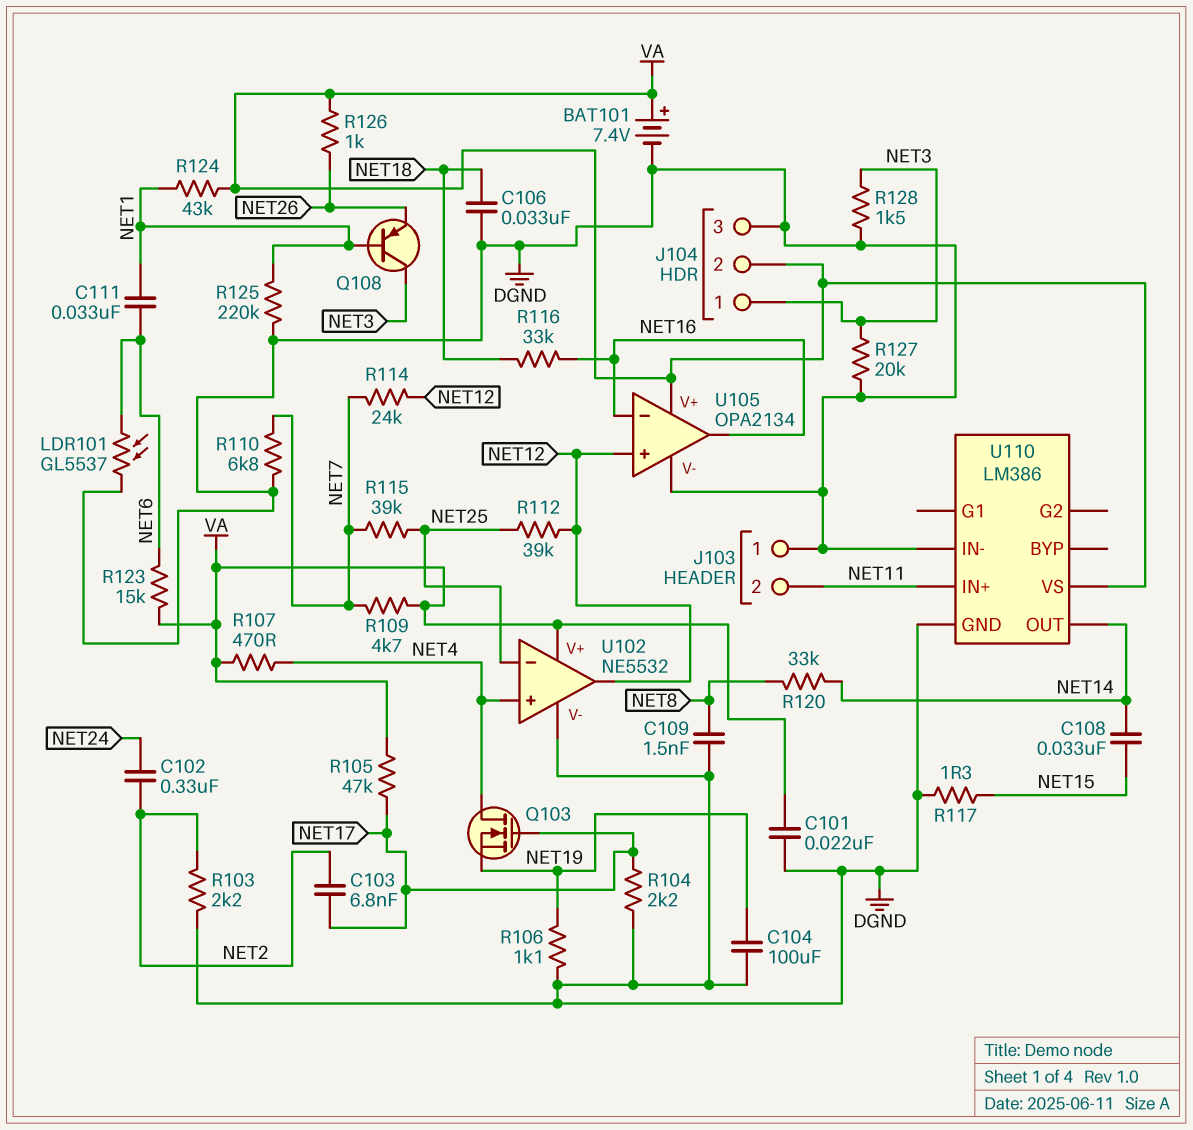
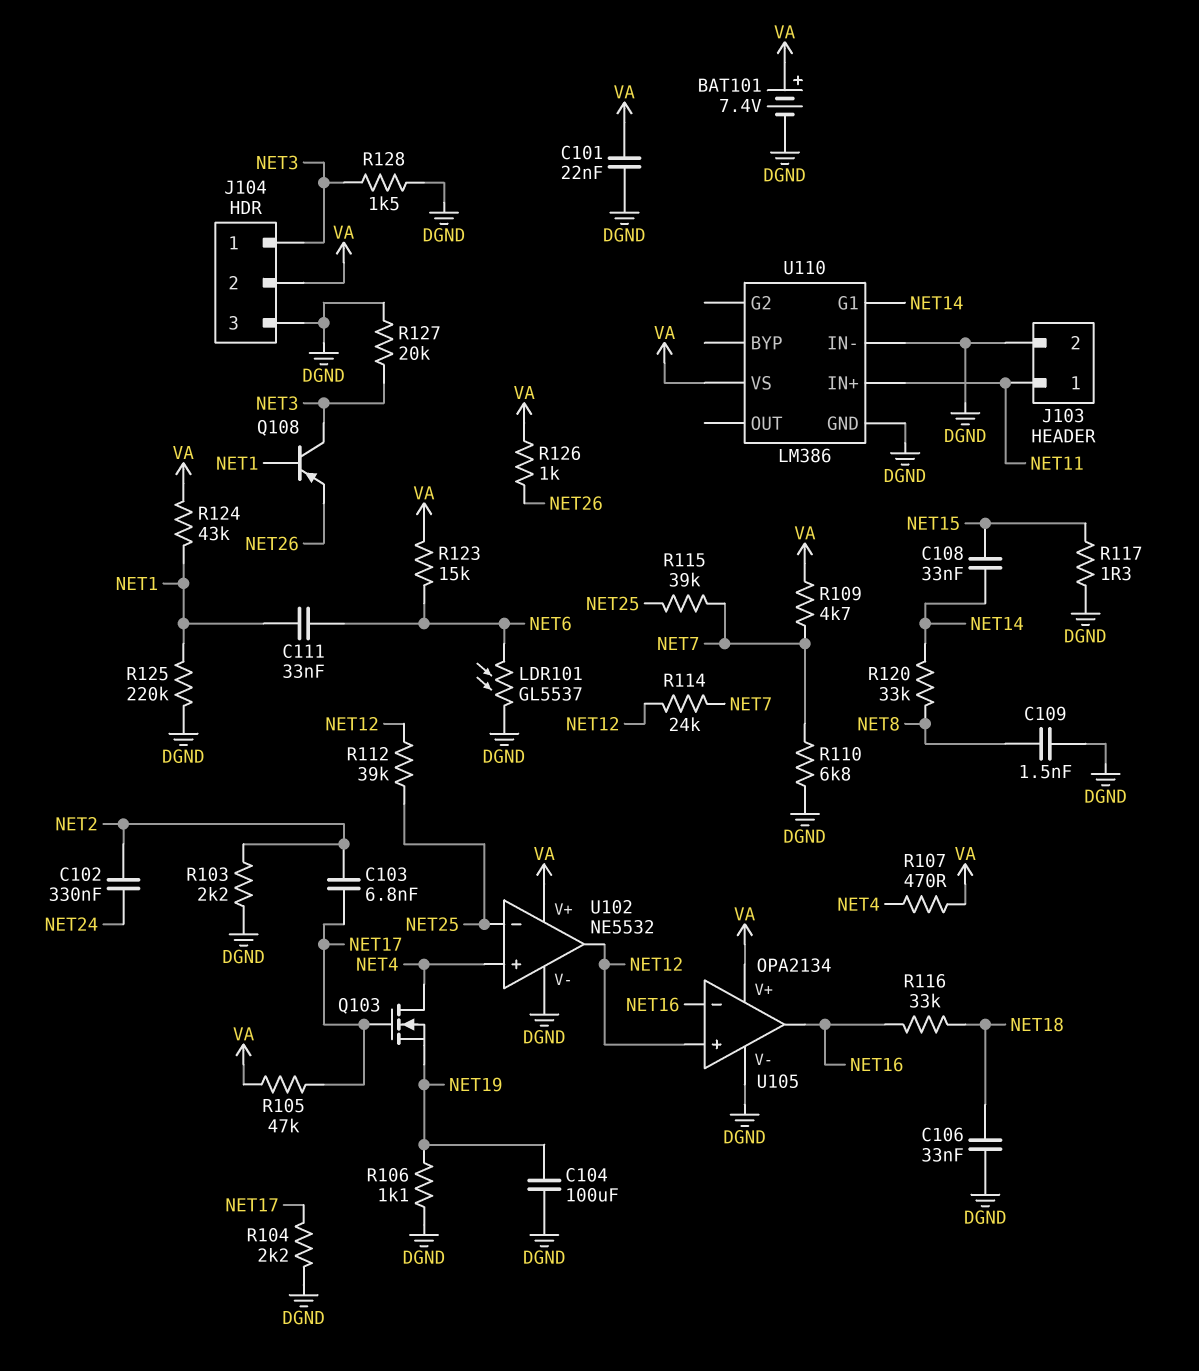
J103 pin 1: DGND -> NET11
J103 pin 2: NET11 -> DGND
U110 pin G1: none -> NET14
U110 pin OUT: NET14 -> none

